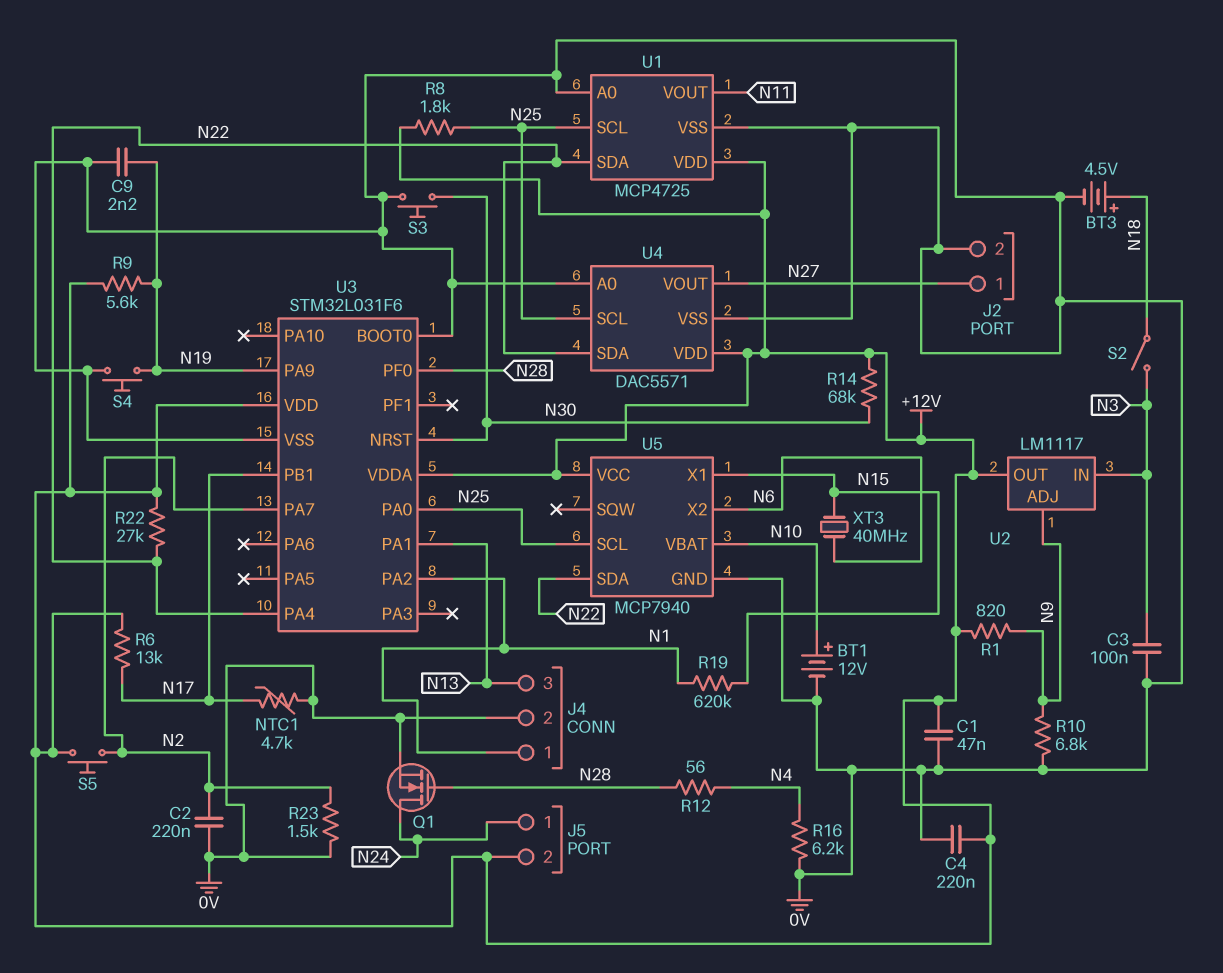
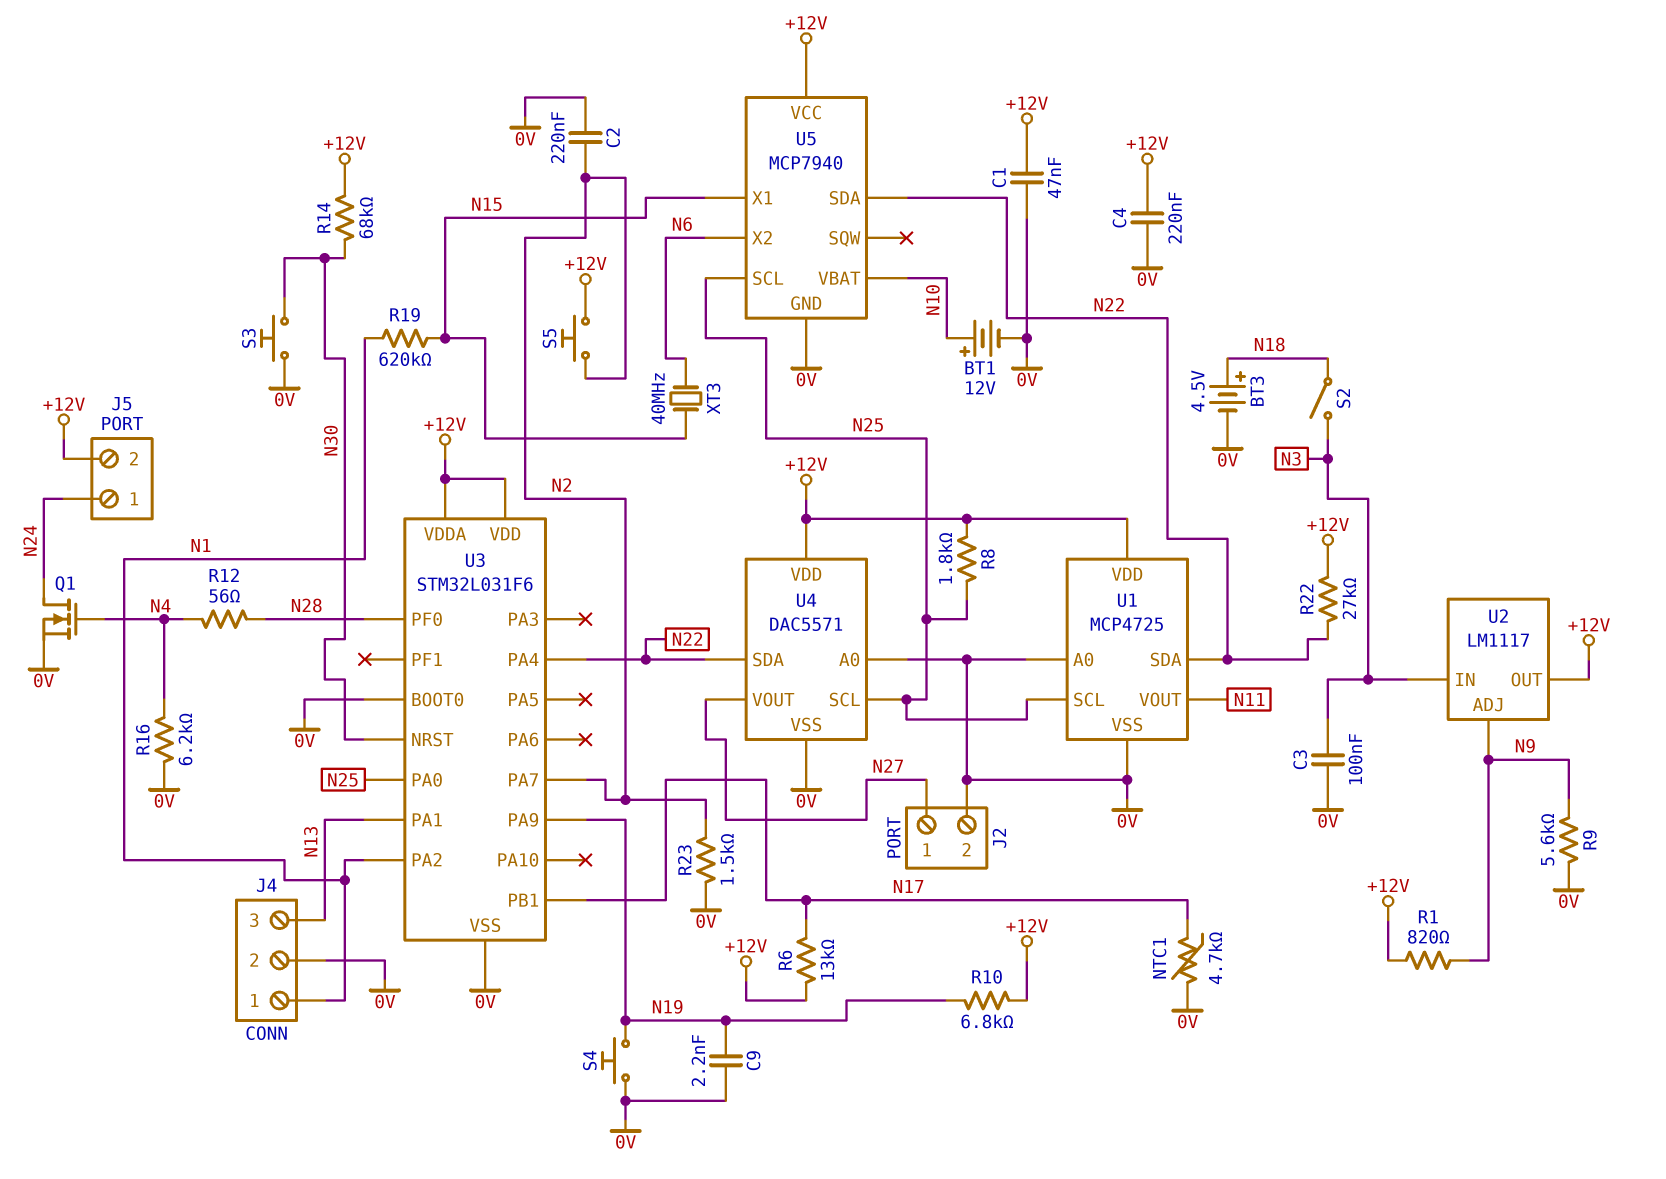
Q1: NMOS (G N28, D N24, S 0V) -> NMOS (G N4, D N24, S 0V)
R9: 5.6k (+12V, N19) -> 5.6k (0V, N9)
R10: 6.8k (0V, N9) -> 6.8k (+12V, N19)

